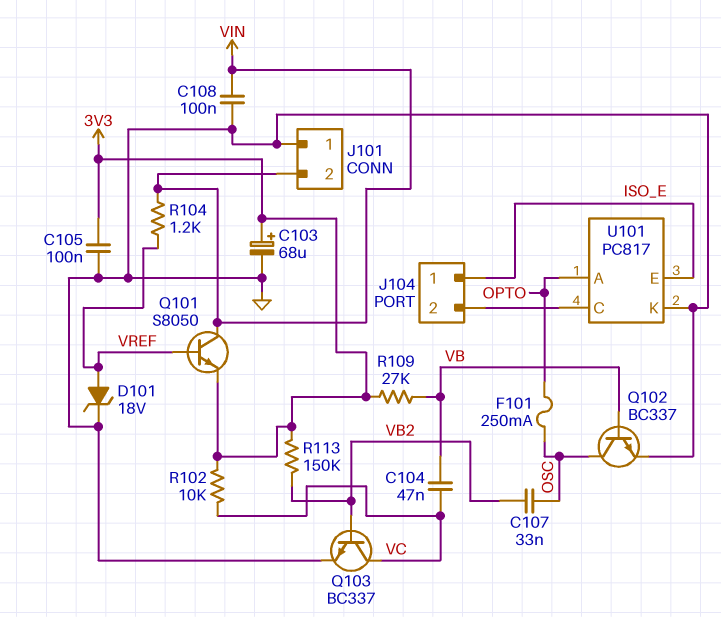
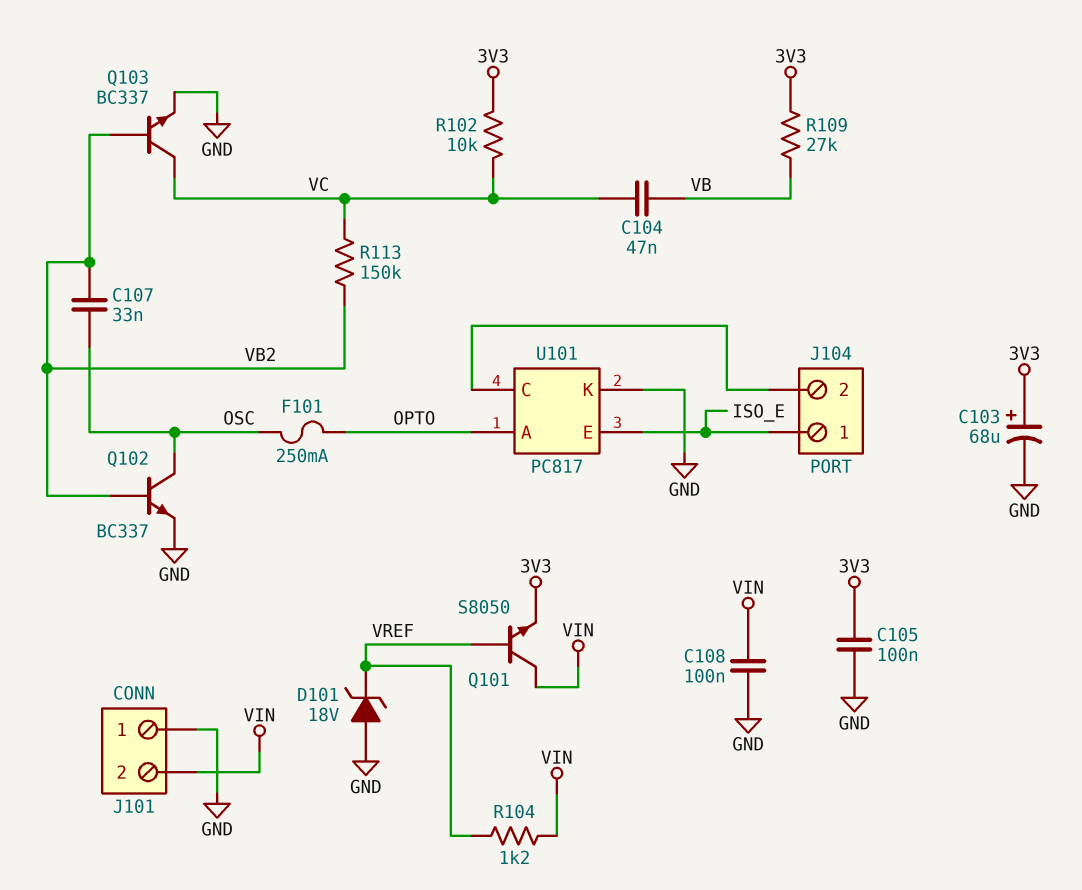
D101: zener 18V (A VREF, K GND) -> zener 18V (A GND, K VREF)
Q102: NPN BC337 (B VB, C OSC, E GND) -> NPN BC337 (B VB2, C OSC, E GND)
R113: 150k (3V3, VB2) -> 150k (VB2, VC)

